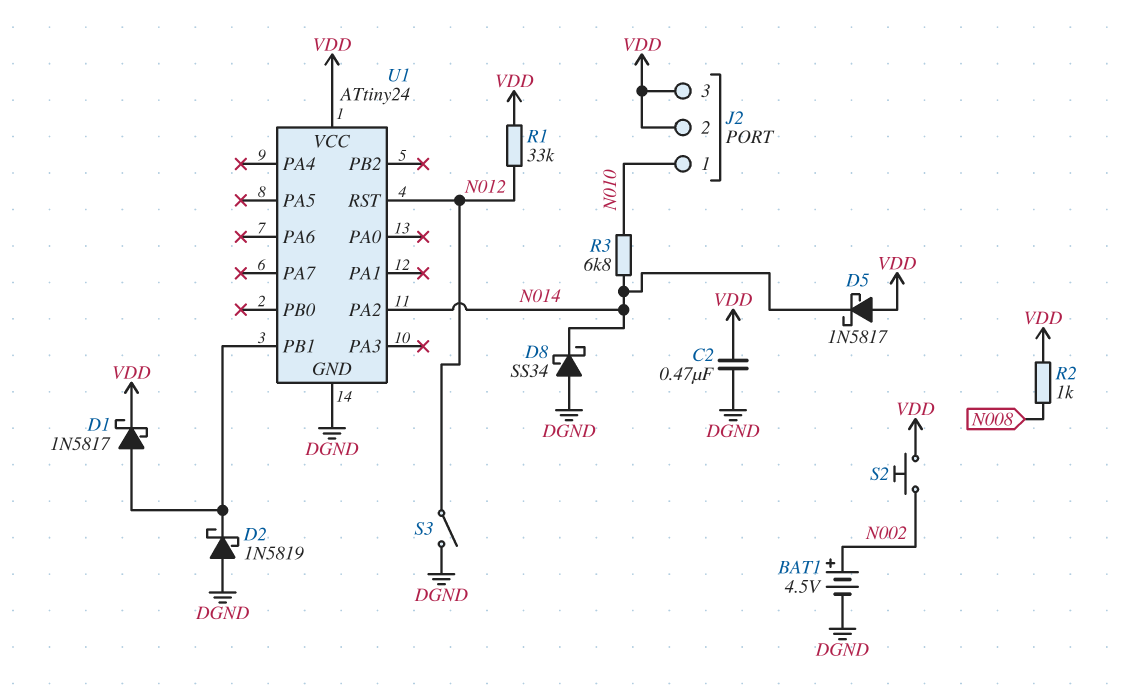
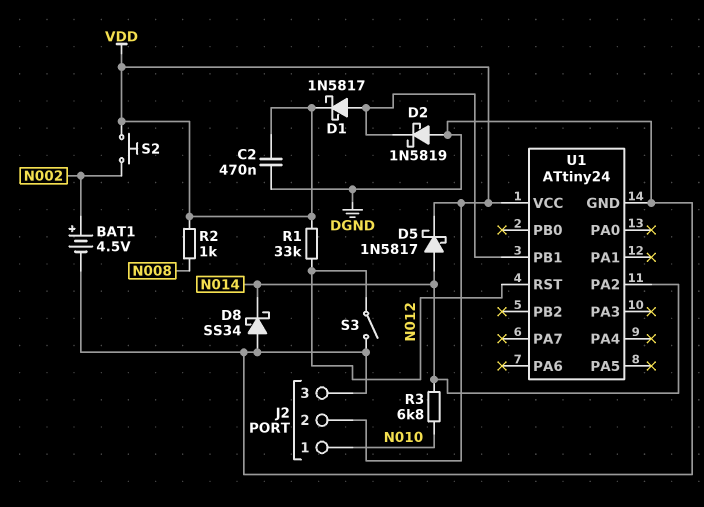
D5: schottky 1N5817 (A VDD, K N014) -> schottky 1N5817 (A N014, K VDD)
J2 pin 3: VDD -> DGND

